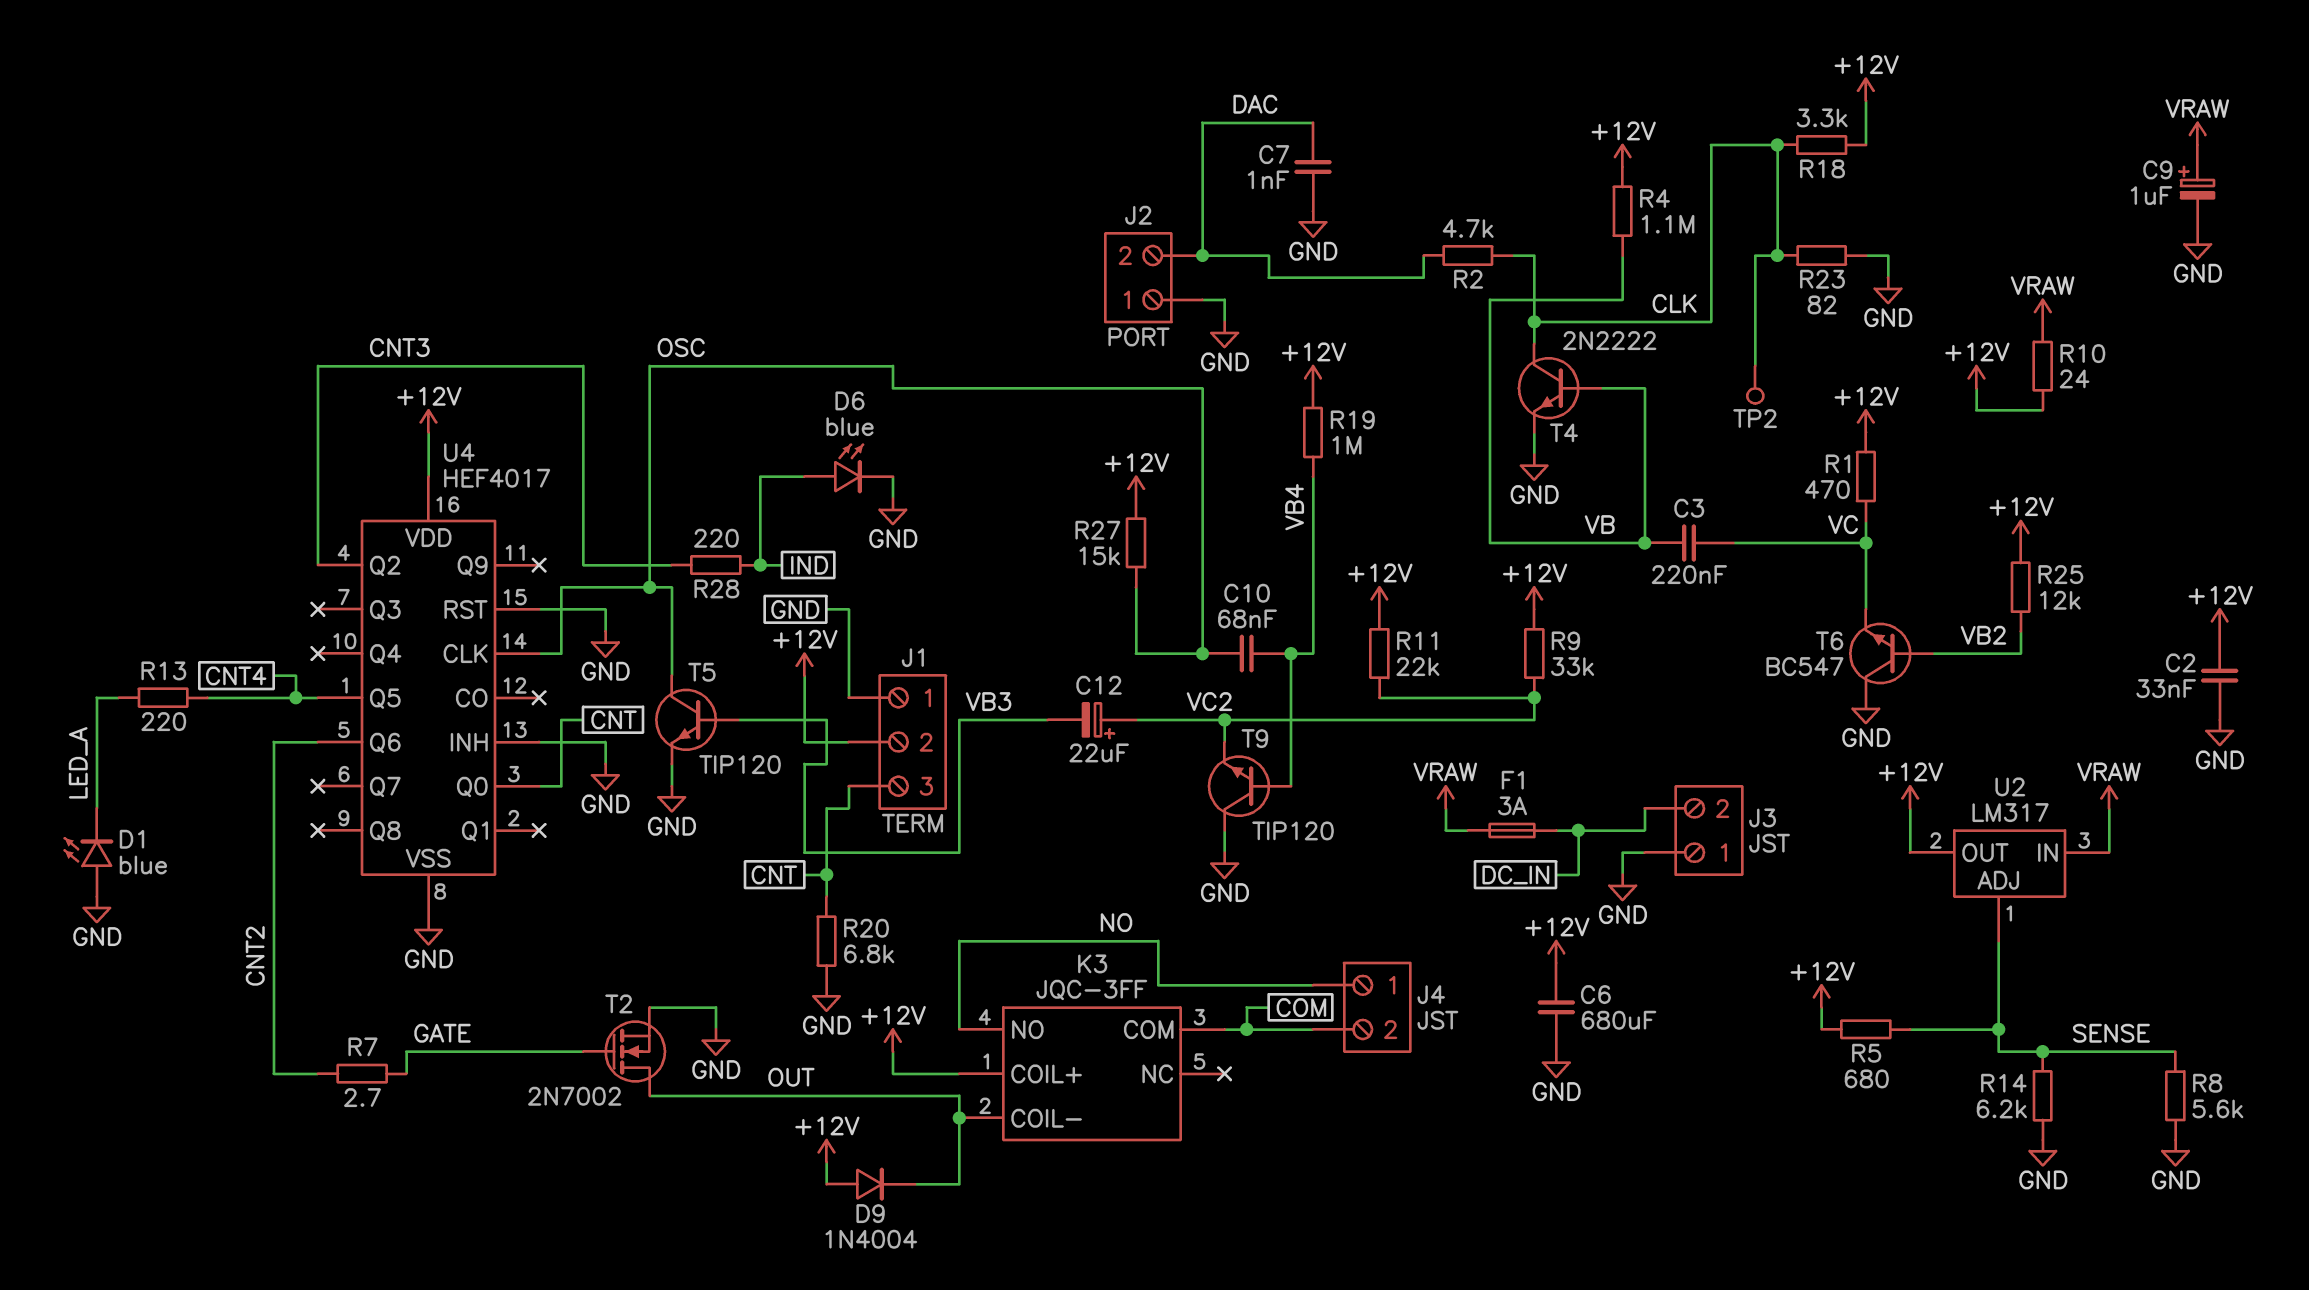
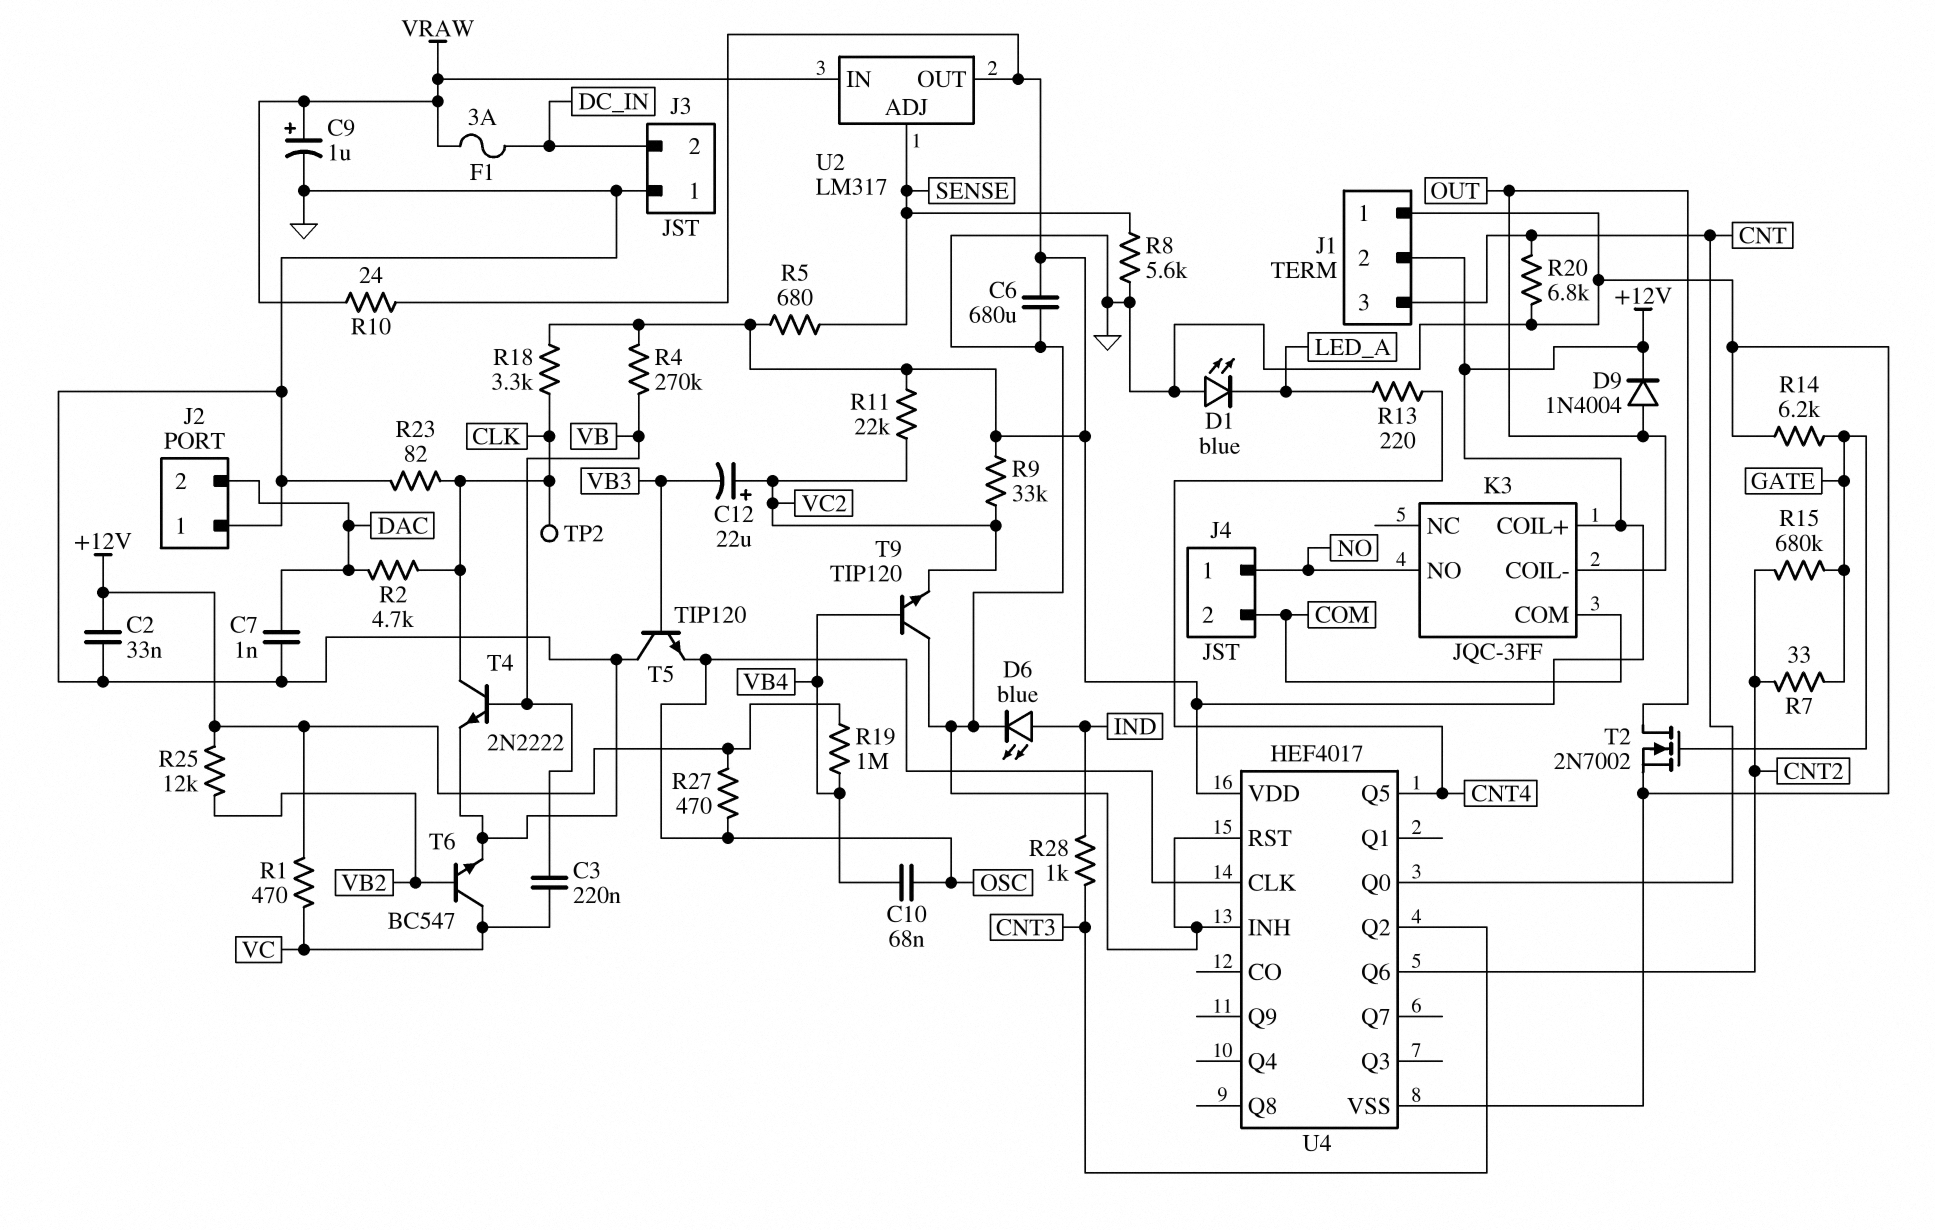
D9: diode 1N4004 (A +12V, K OUT) -> diode 1N4004 (A OUT, K +12V)
R4: 1.1M (+12V, VB) -> 270k (+12V, VB)
R7: 2.7 (CNT2, GATE) -> 33 (CNT2, GATE)
R14: 6.2k (GND, SENSE) -> 6.2k (GATE, GND)
R15: none -> 680k (CNT2, GATE)
R27: 15k (+12V, OSC) -> 470 (+12V, OSC)
R28: 220 (CNT3, IND) -> 1k (CNT3, IND)
T5: NPN TIP120 (B VB3, C OSC, E GND) -> NPN TIP120 (B VB3, C GND, E OSC)
T6: NPN BC547 (B VB2, C GND, E VC) -> NPN BC547 (B VB2, C VC, E GND)

